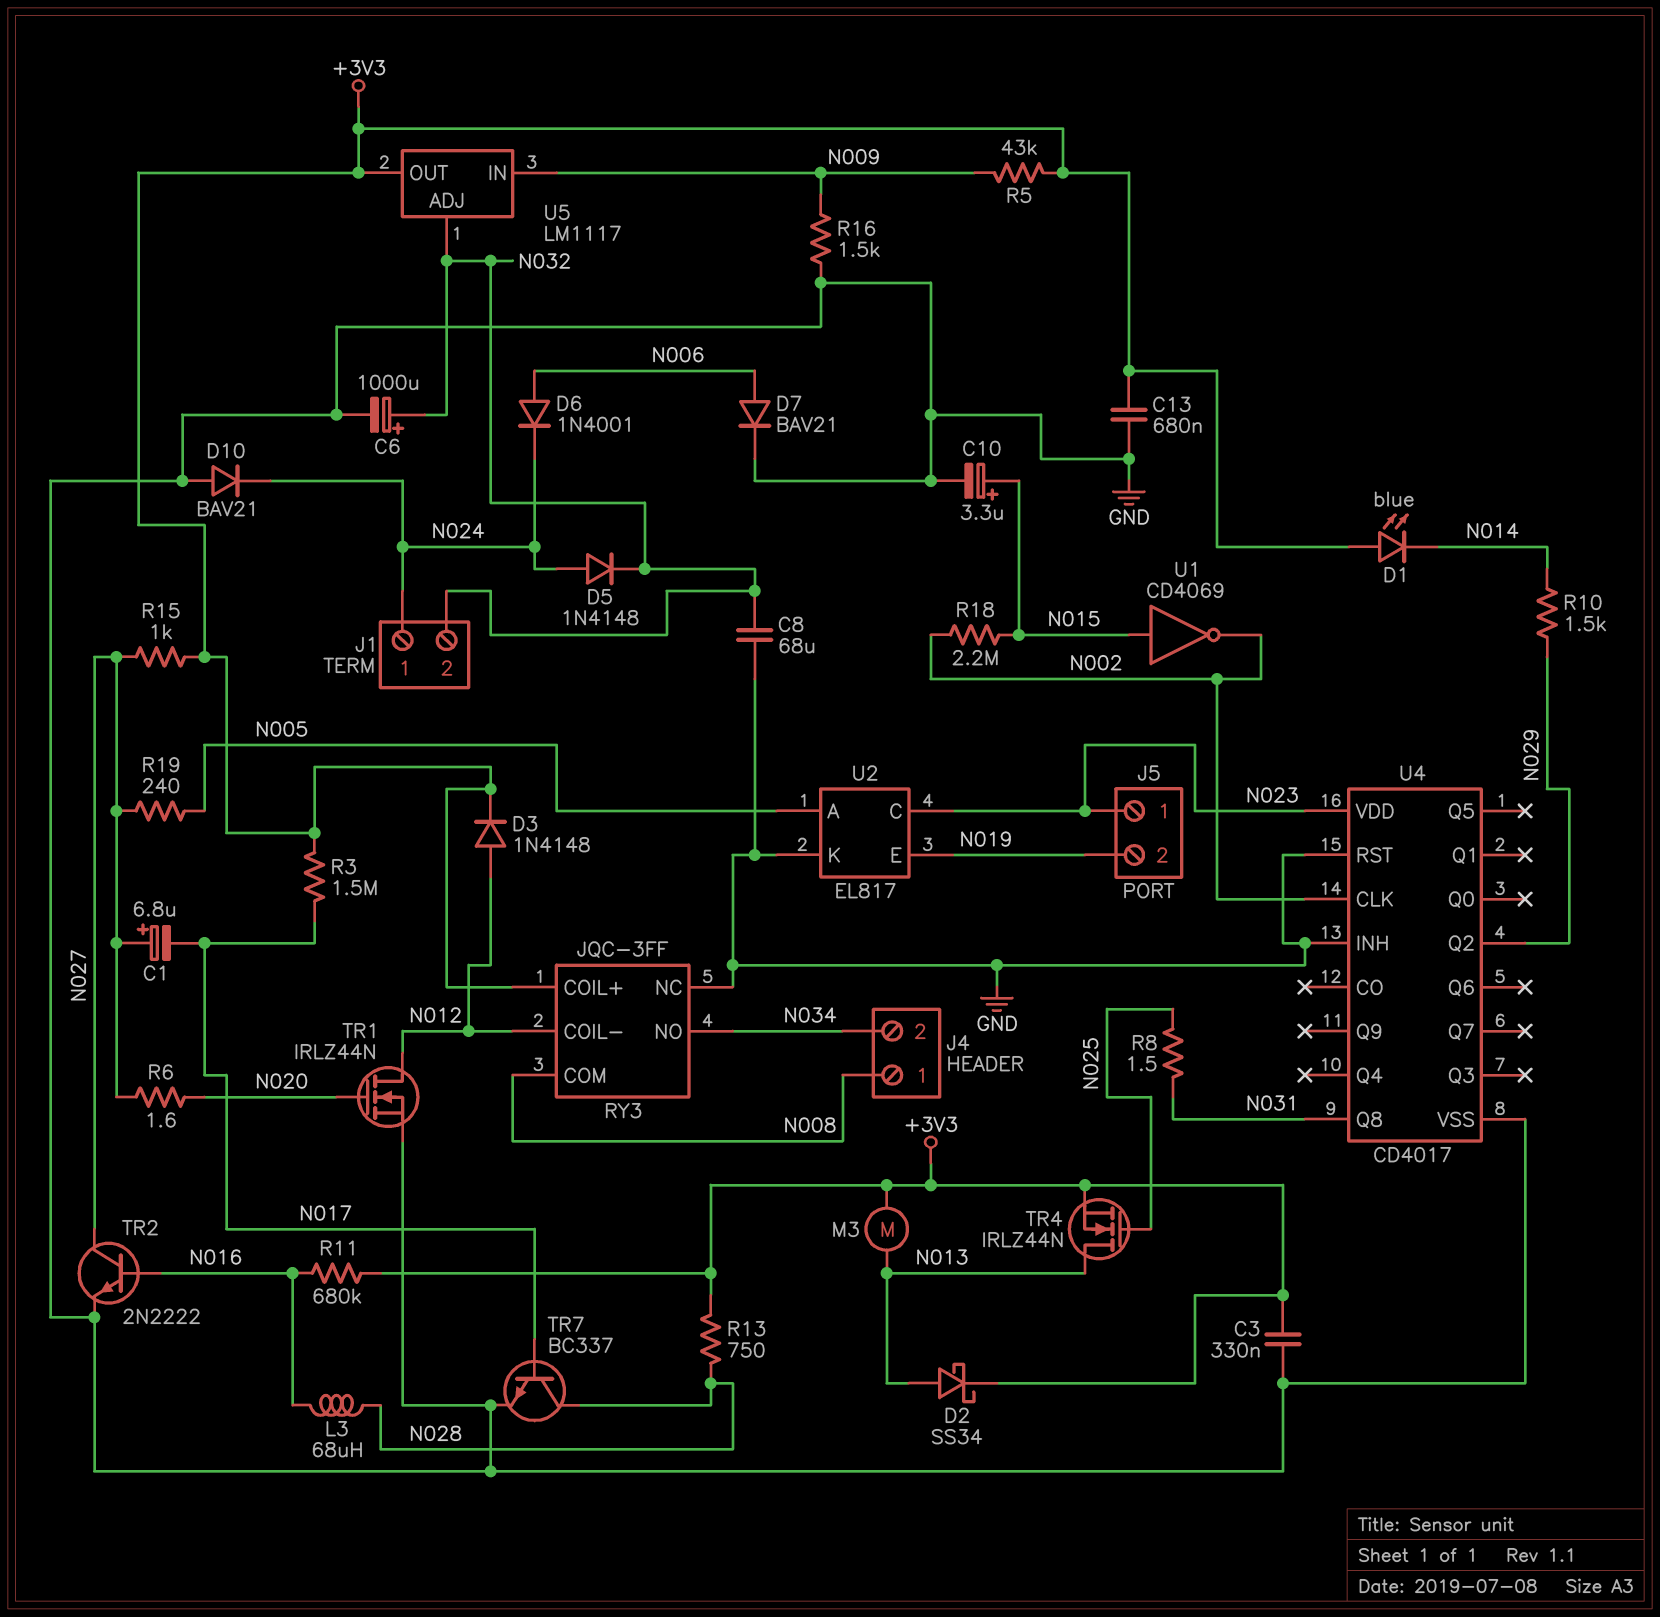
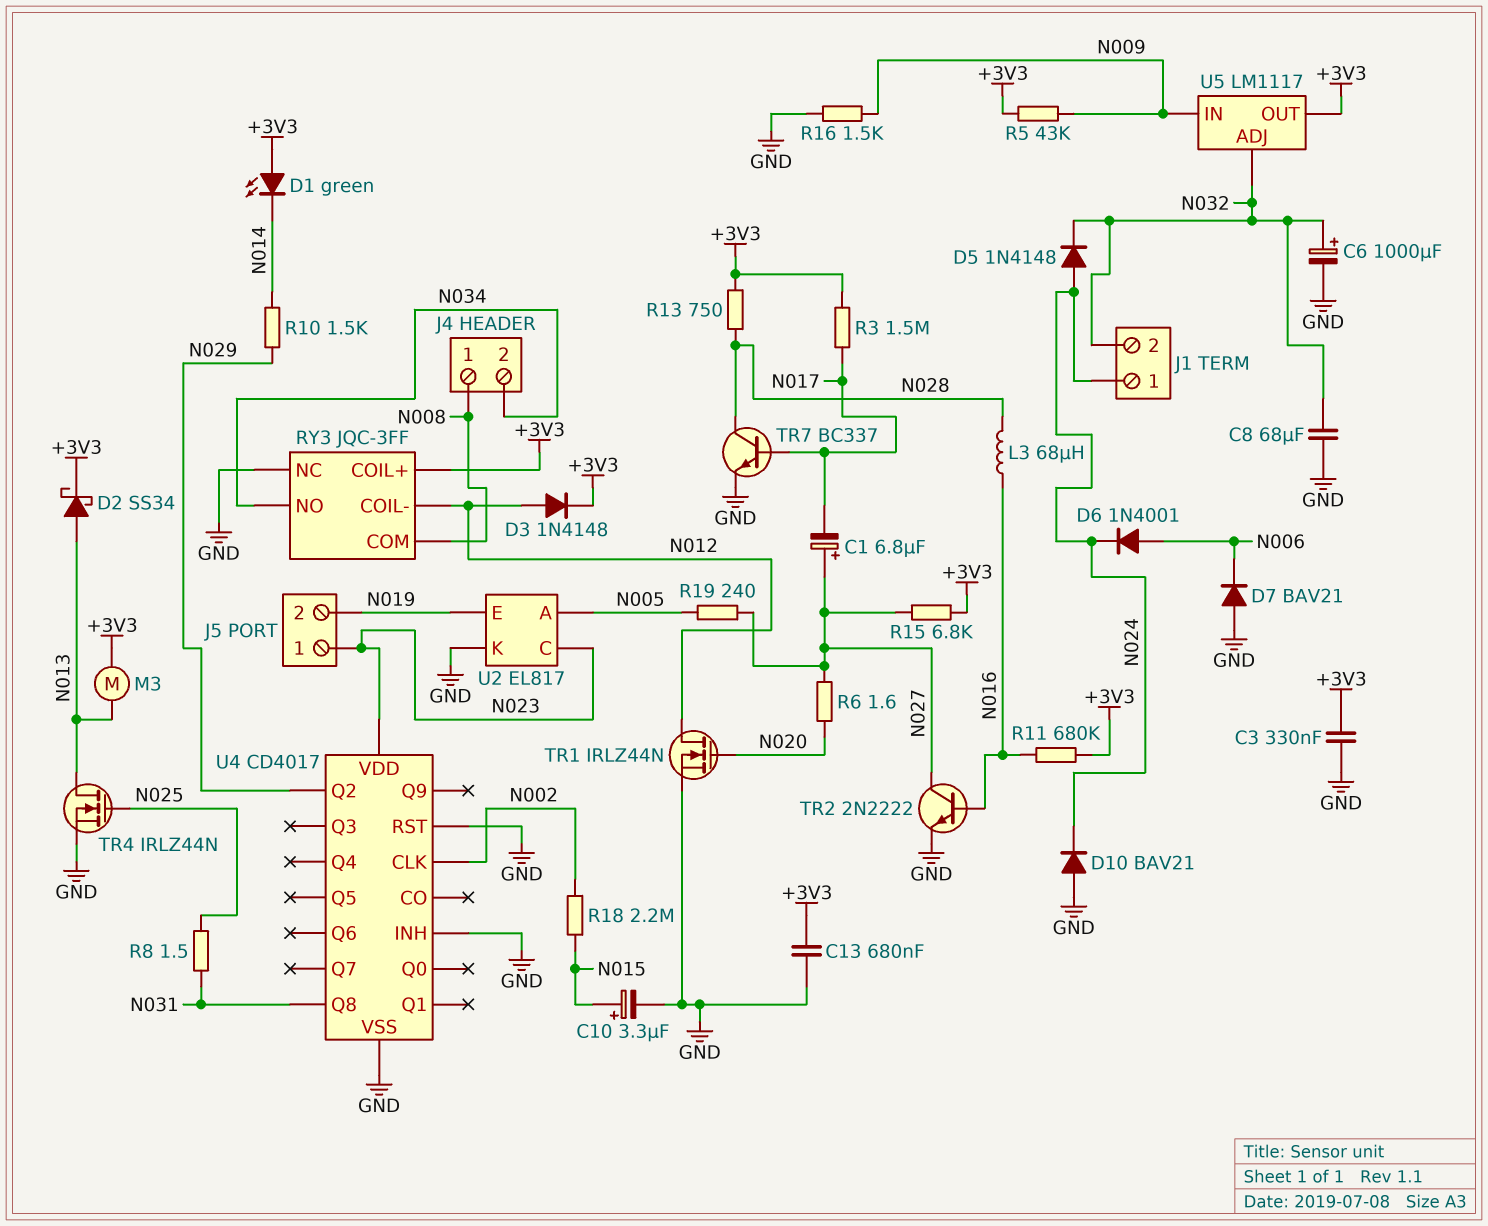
D1: LED blue (A +3V3, K N014) -> LED green (A +3V3, K N014)
D7: diode BAV21 (A N006, K GND) -> diode BAV21 (A GND, K N006)
R15: 1k (+3V3, N027) -> 6.8k (+3V3, N027)
TR4: NMOS IRLZ44N (G N025, D N013, S +3V3) -> NMOS IRLZ44N (G N025, D N013, S GND)
U1: NOT CD4069 (in N015, out N002) -> none

